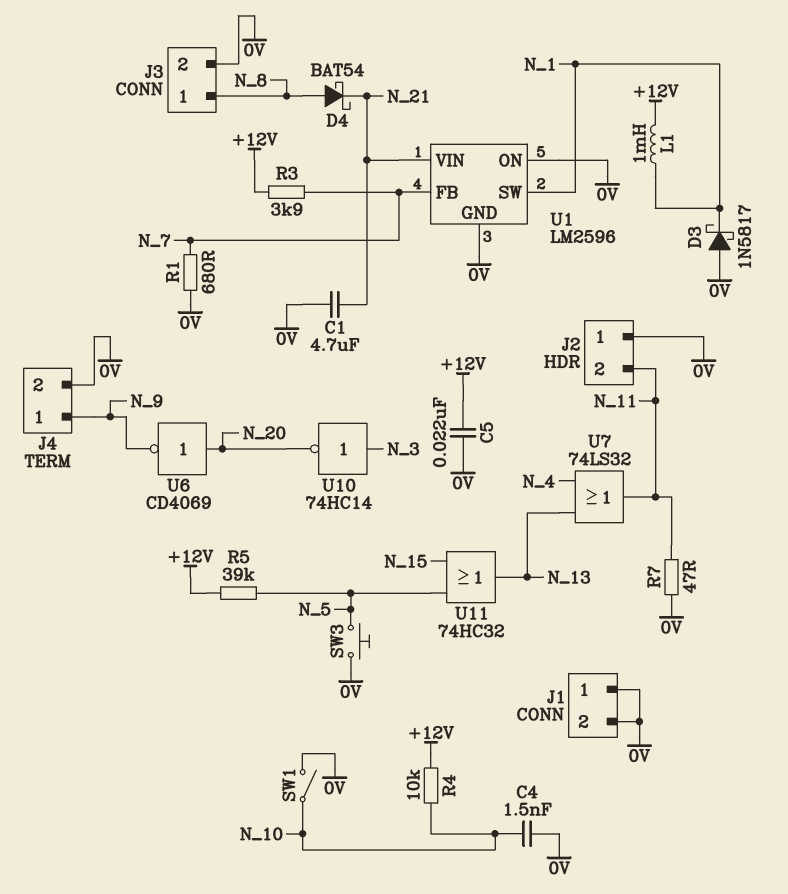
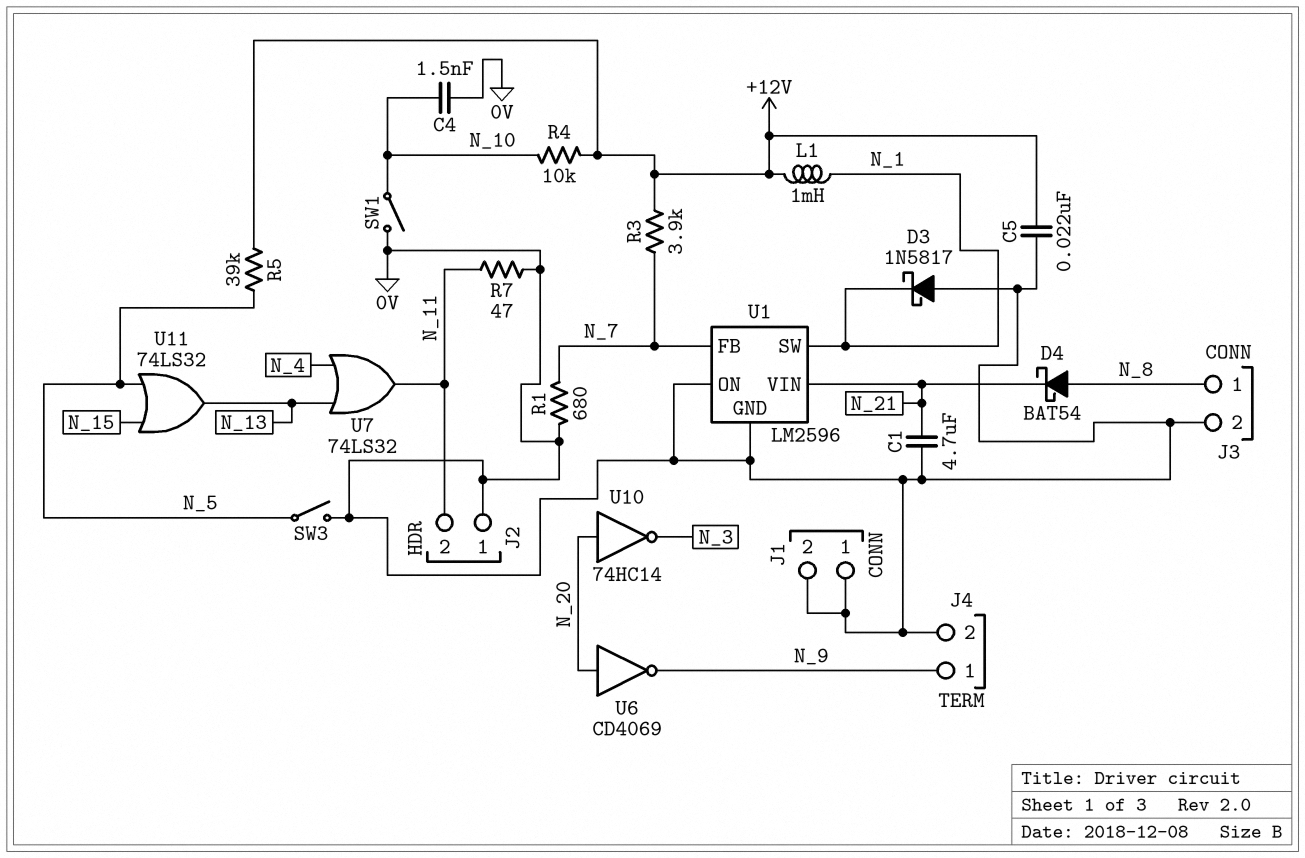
SW3: button (0V, N_5) -> switch (0V, N_5)
U10: NOT 74HC14 (in N_3, out N_20) -> NOT 74HC14 (in N_20, out N_3)
U11: OR 74HC32 (in N_5, in N_15, out N_13) -> OR 74LS32 (in N_5, in N_15, out N_13)

